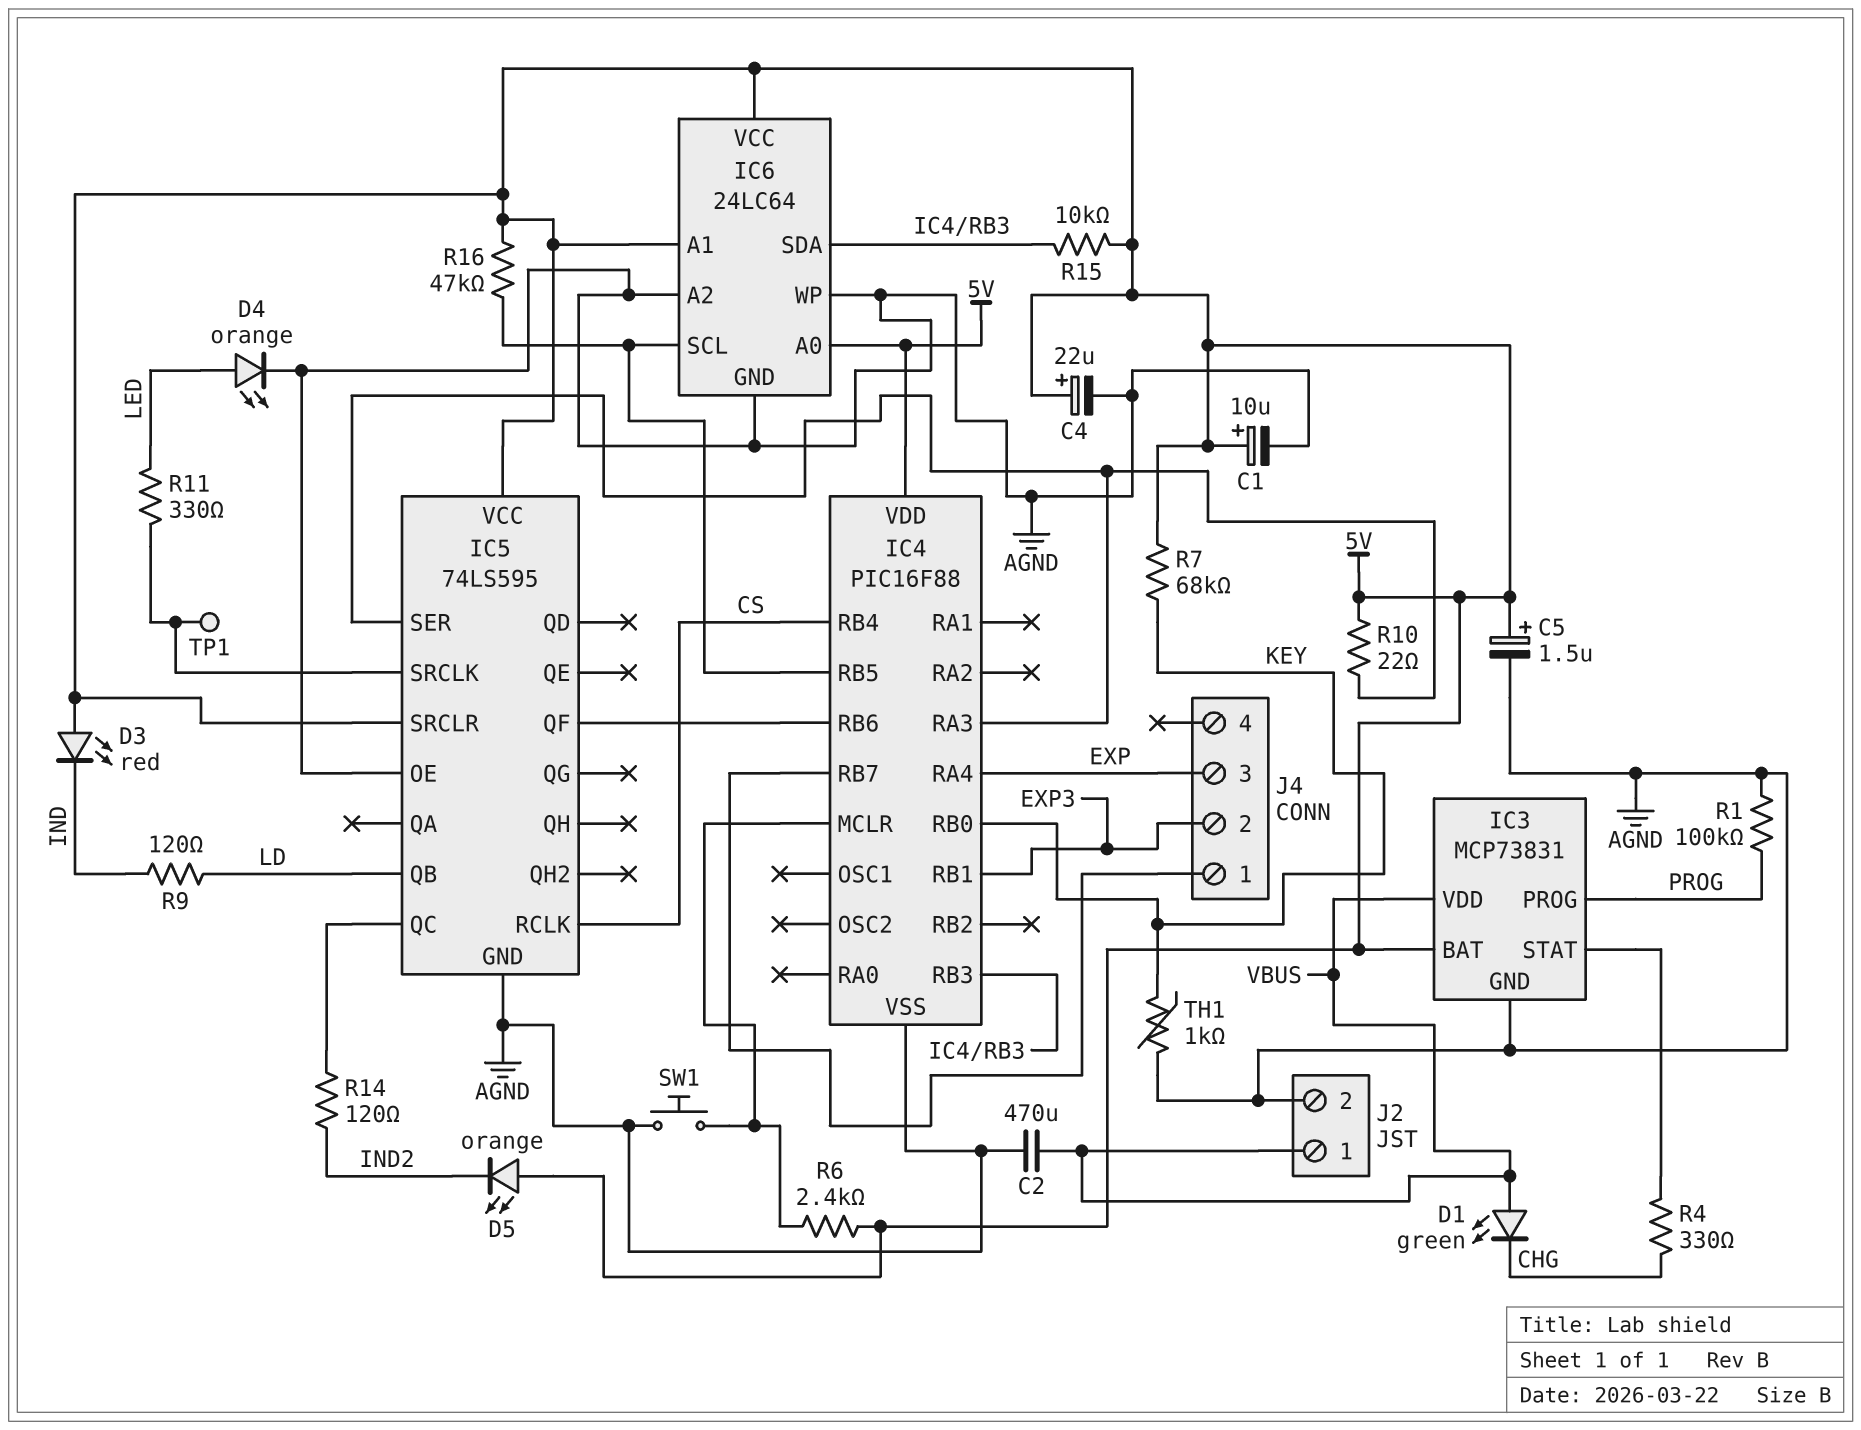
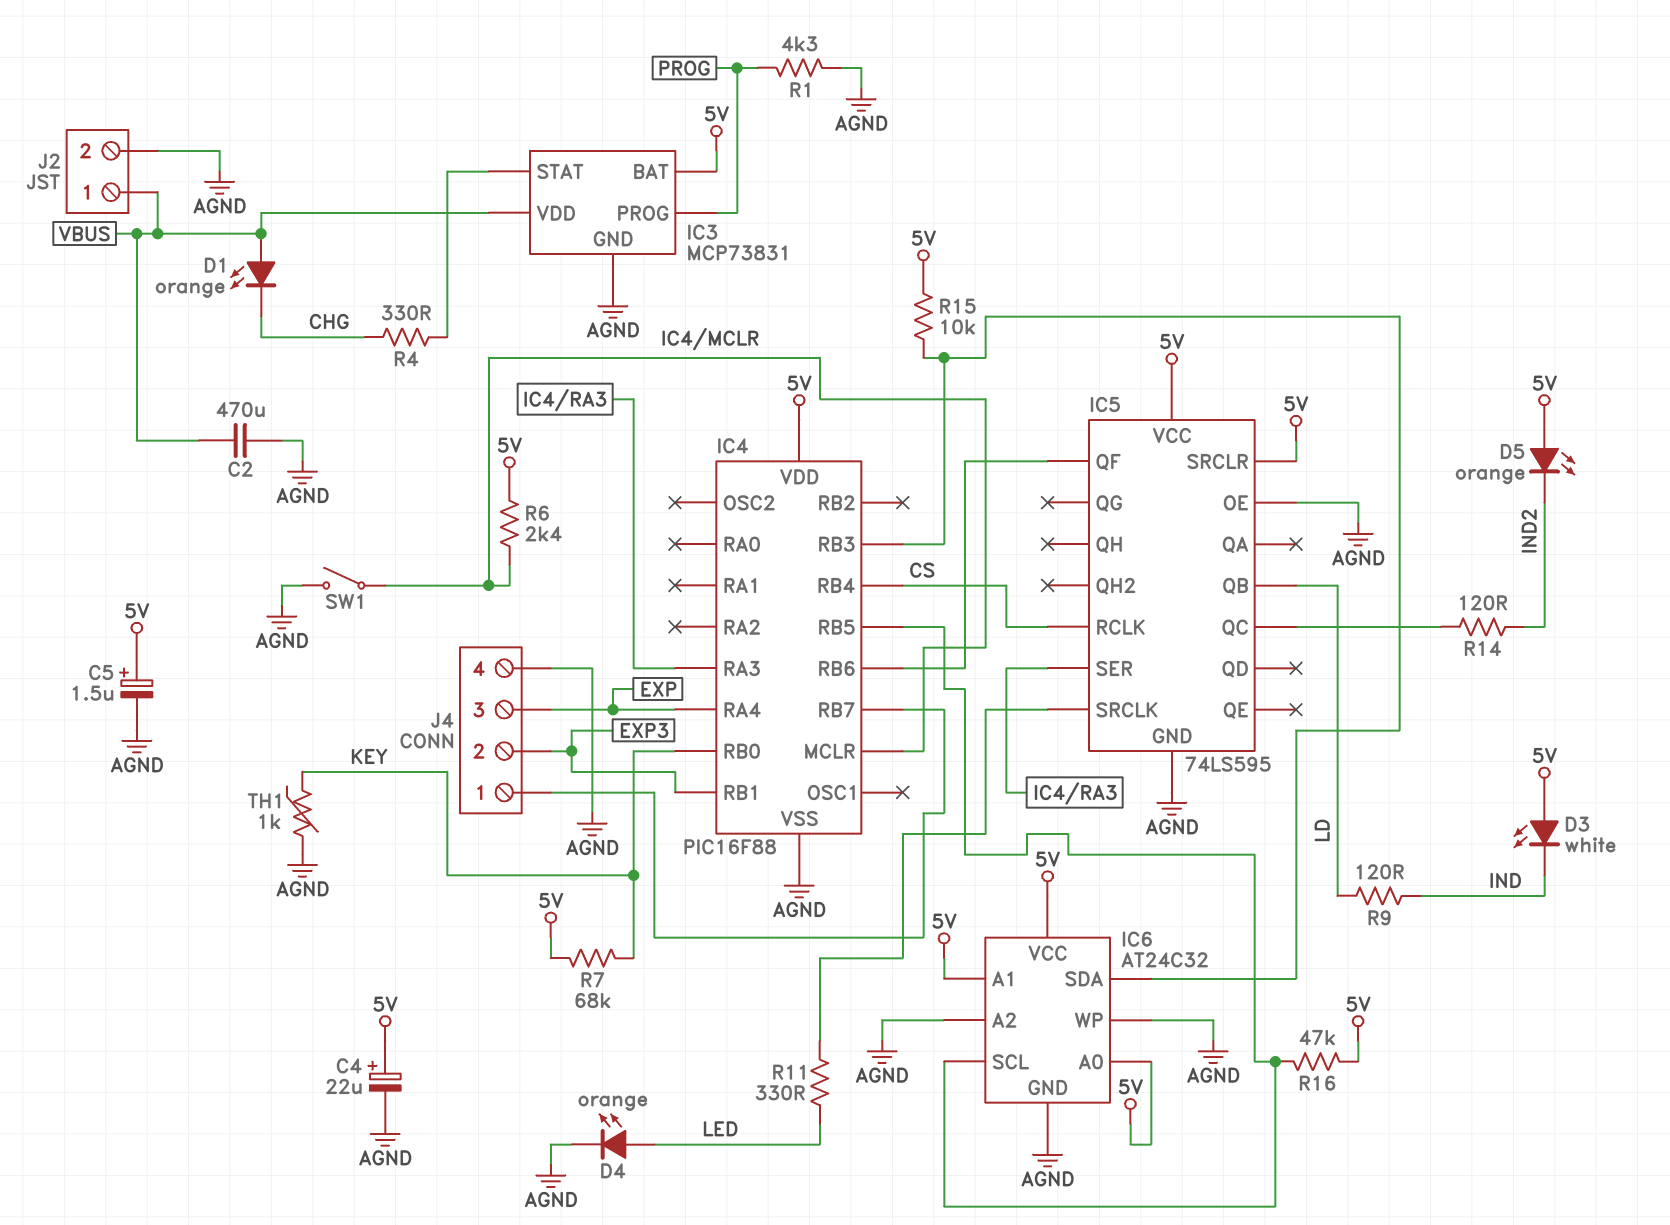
C1: 10uF (plus 5V, minus AGND) -> none
D1: LED green (A VBUS, K CHG) -> LED orange (A VBUS, K CHG)
D3: LED red (A 5V, K IND) -> LED white (A 5V, K IND)
IC6: 24LC64 -> AT24C32
J4 pin 4: none -> AGND
R1: 100k (AGND, PROG) -> 4.3k (AGND, PROG)
R10: 22 (5V, IC4/RA3) -> none
SW1: button (AGND, IC4/MCLR) -> switch (AGND, IC4/MCLR)
TP1: test point (IC5/SRCLK) -> none

